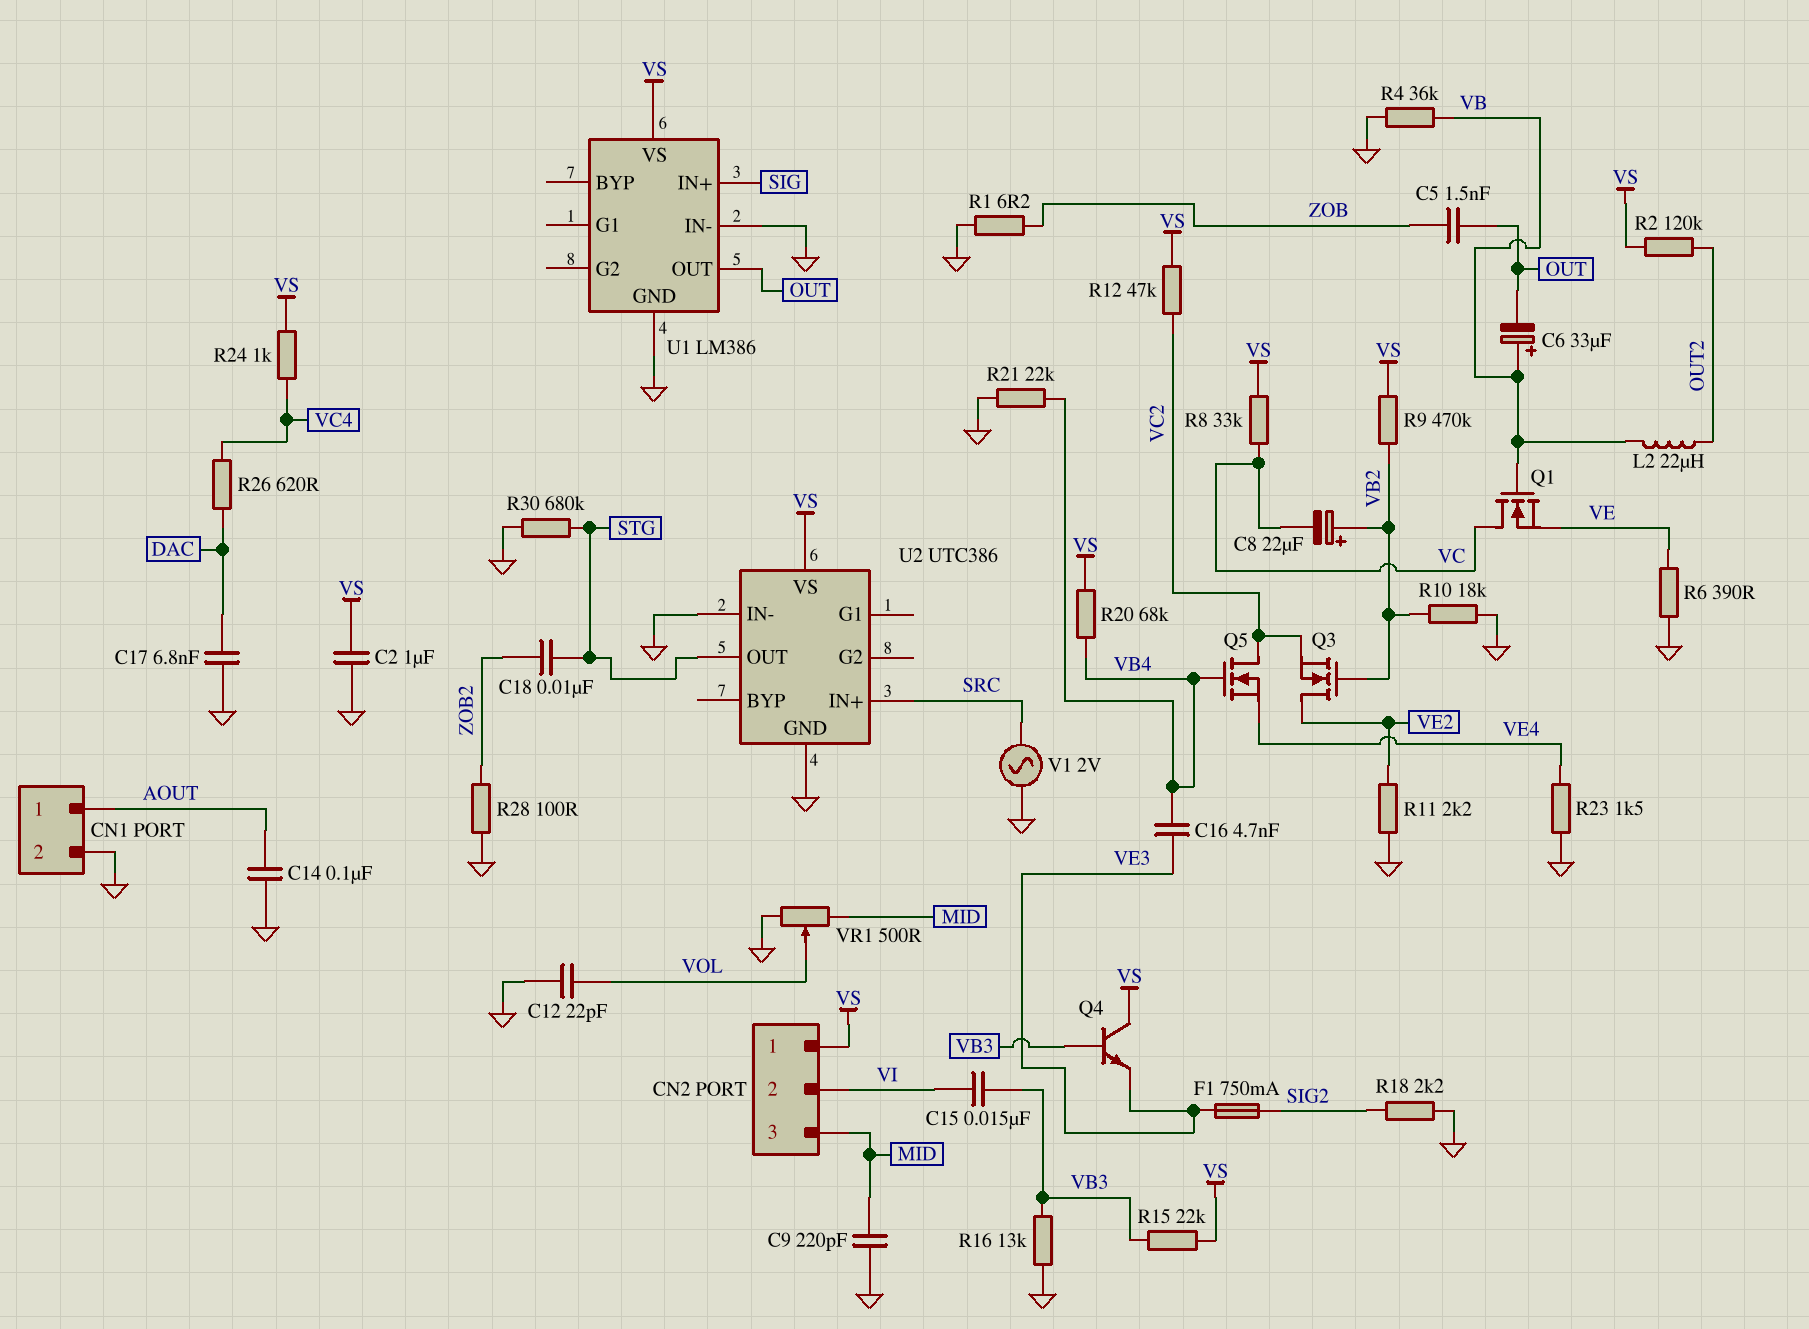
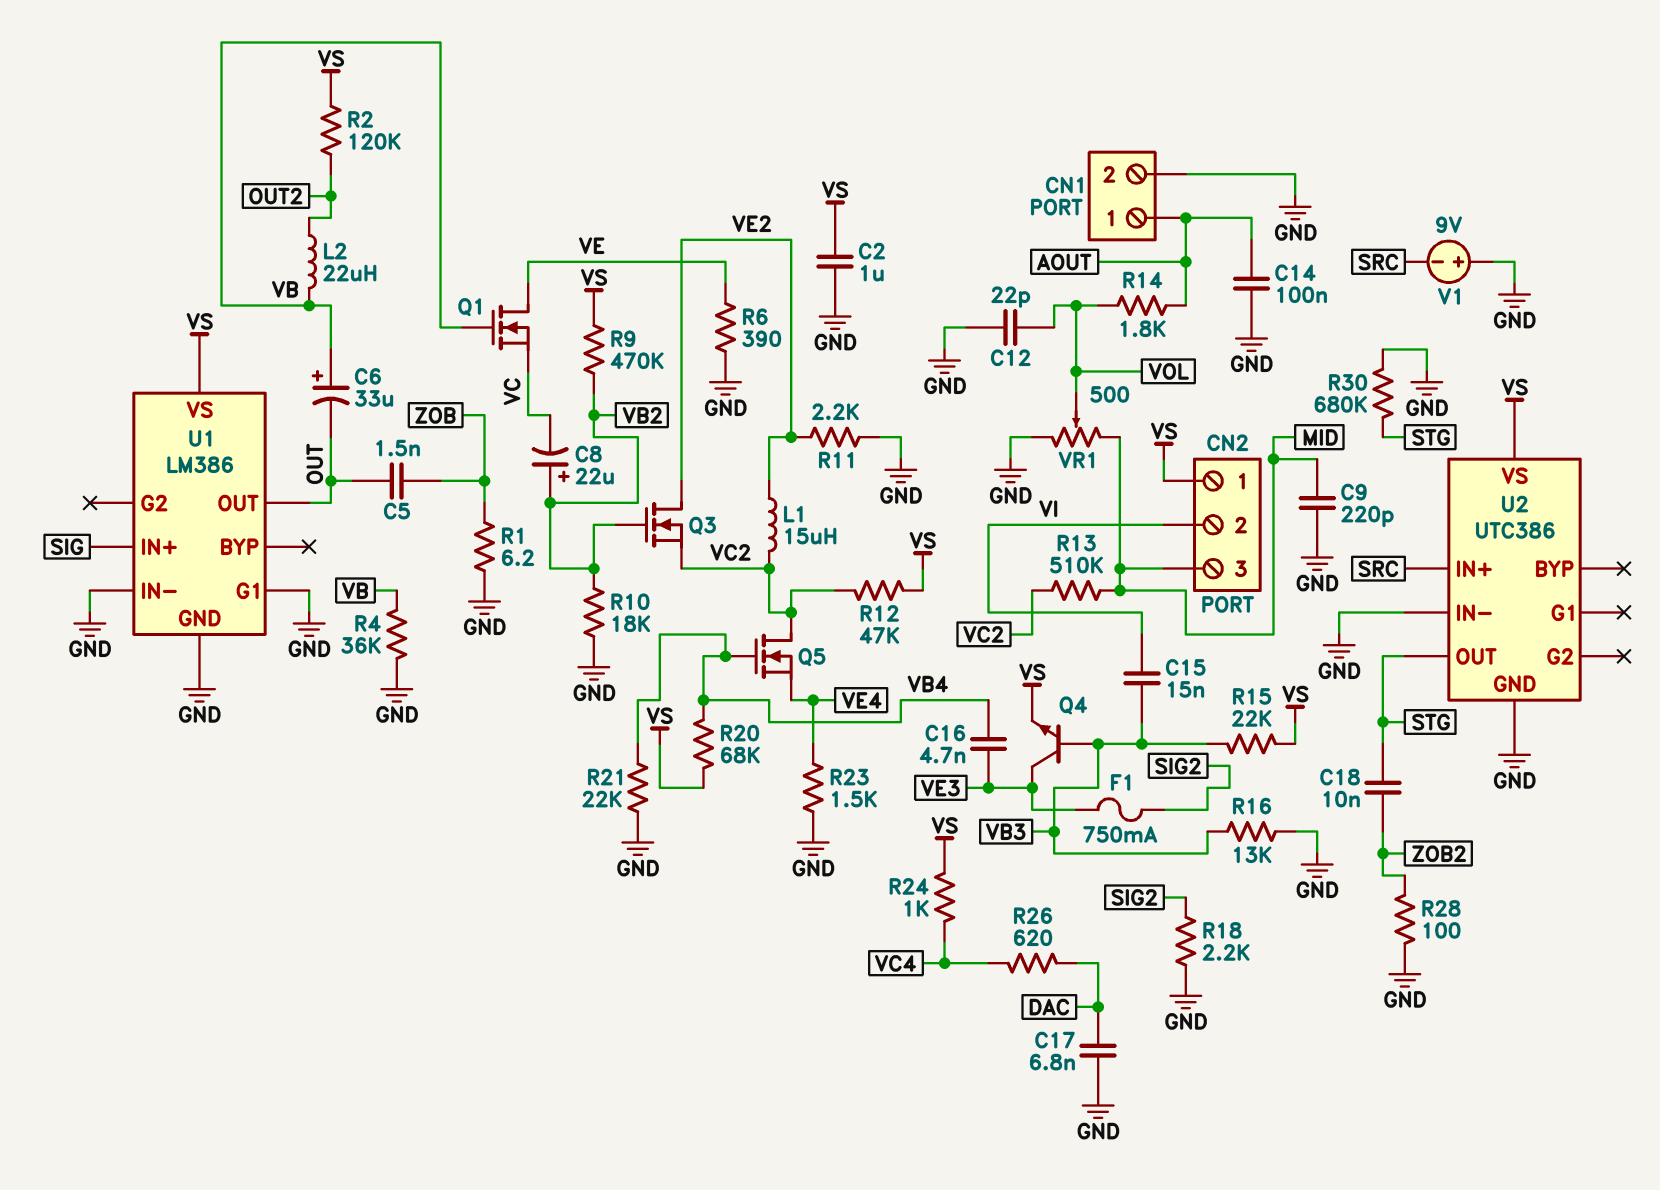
L1: none -> 15uH (VC2, VE2)
Q1: NMOS (G VB, D VC, S VE) -> NMOS (G VB, D VE, S VC)
Q4: NPN (B VB3, C VS, E VE3) -> NPN (B VB3, C VE3, E VS)
R8: 33k (VC, VS) -> none
R13: none -> 510k (MID, VC2)
R14: none -> 1.8k (AOUT, VOL)
U1 pin G1: none -> GND
V1: AC 2V (GND, SRC) -> 9V (plus GND, minus SRC)

